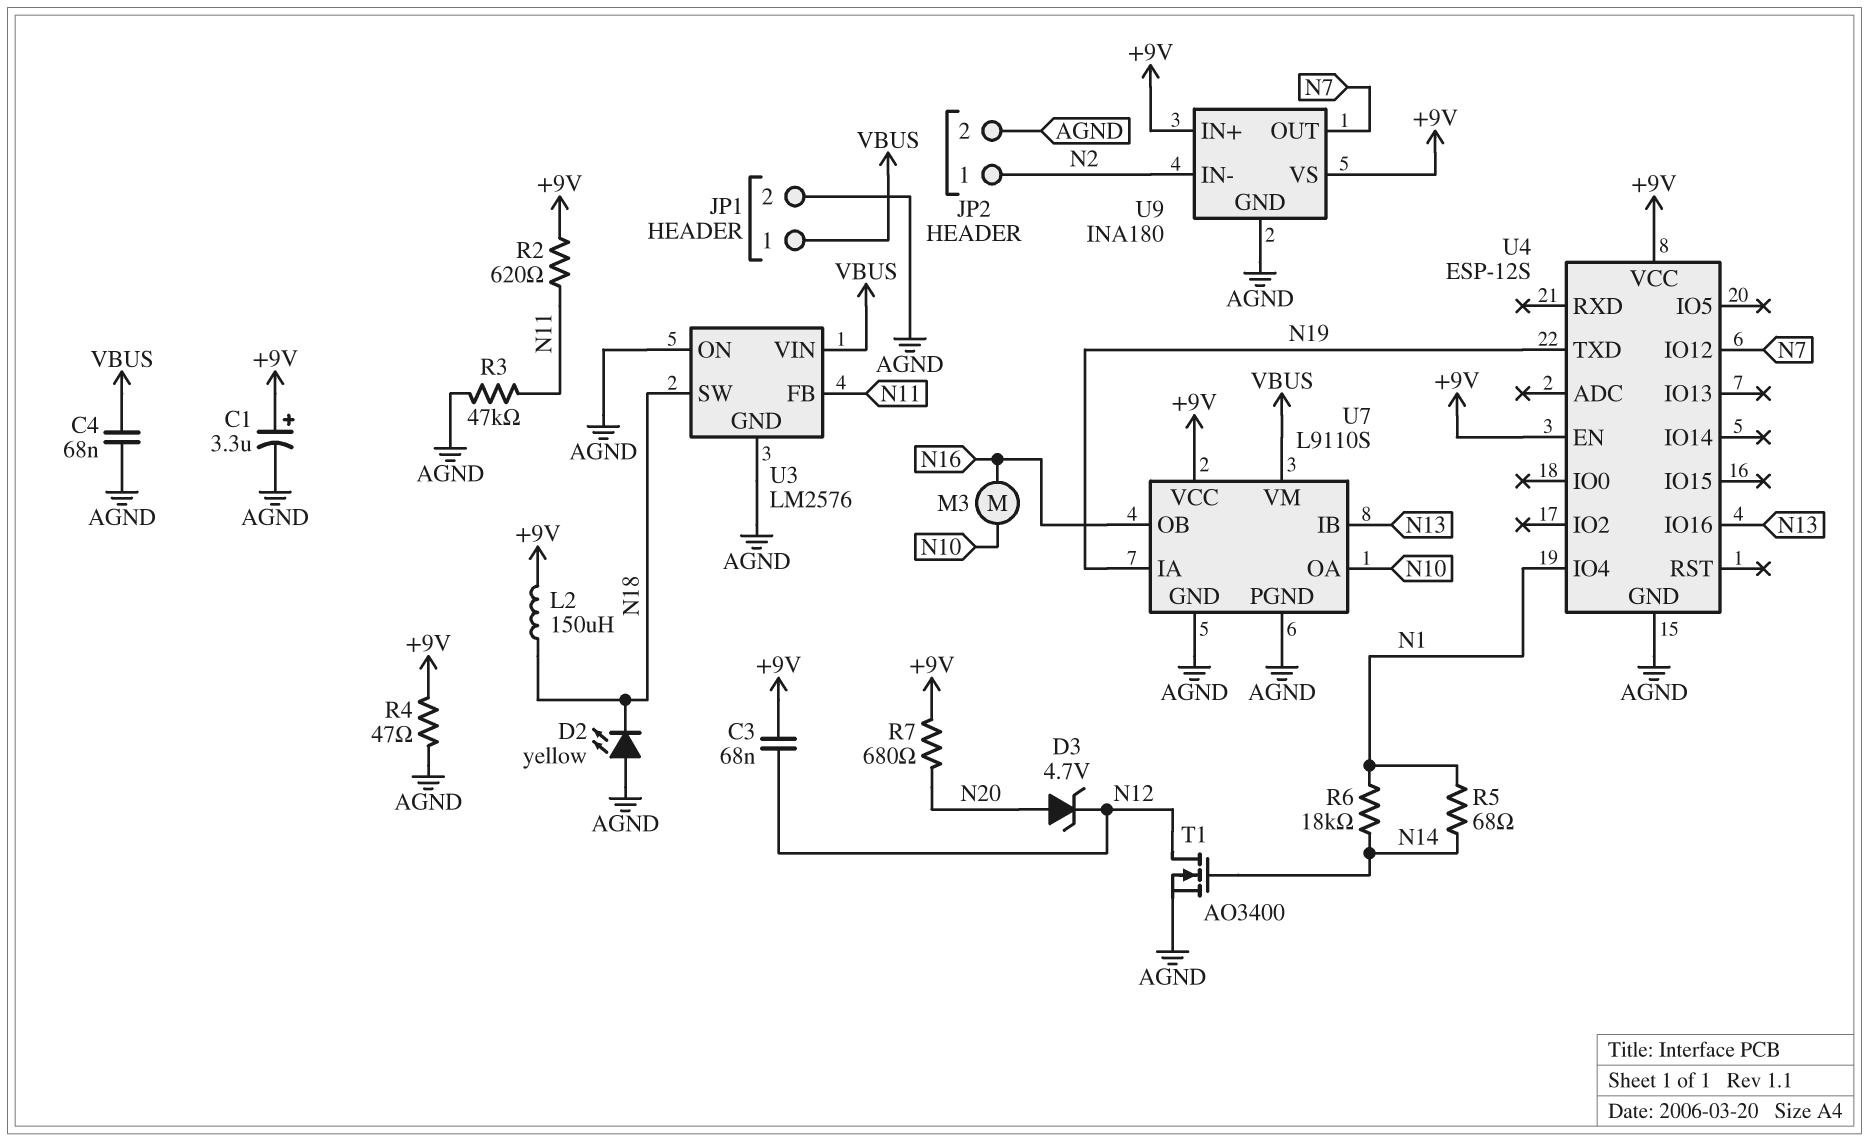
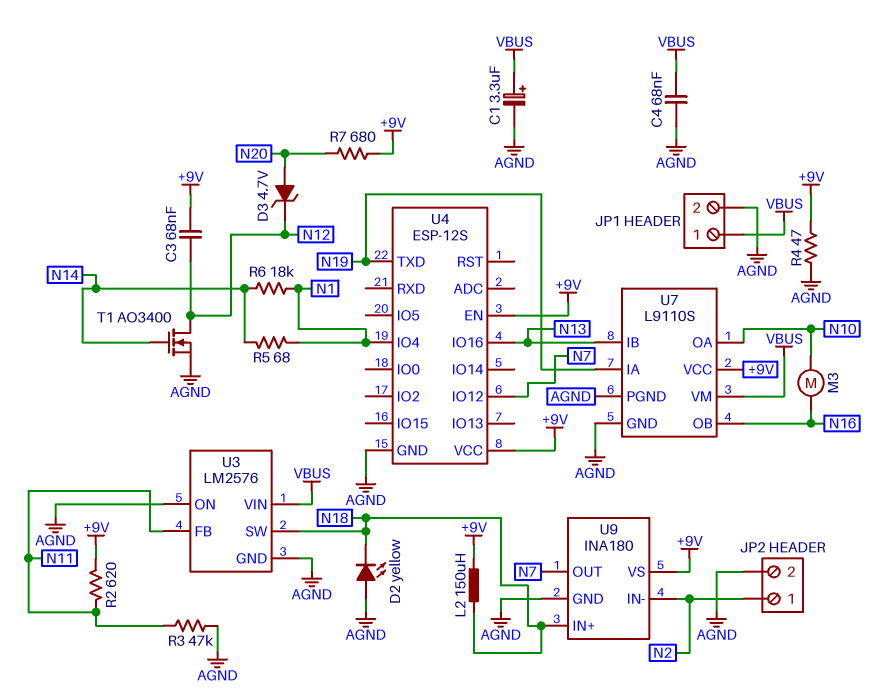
C1: 3.3uF (plus +9V, minus AGND) -> 3.3uF (plus VBUS, minus AGND)
U9 pin IN+: +9V -> N18

